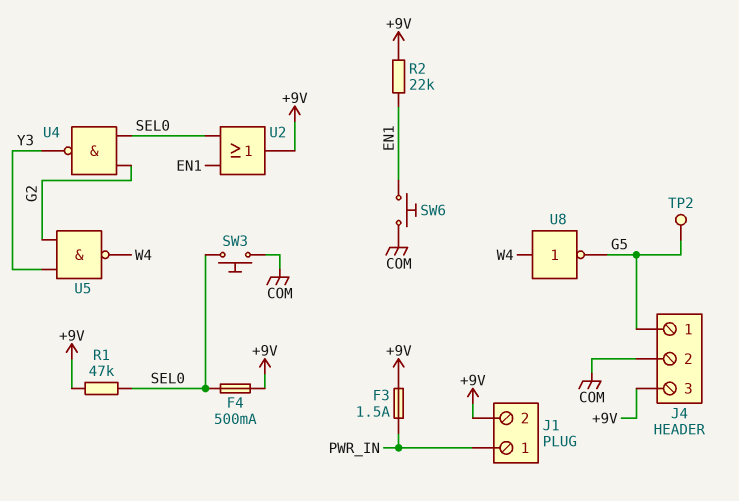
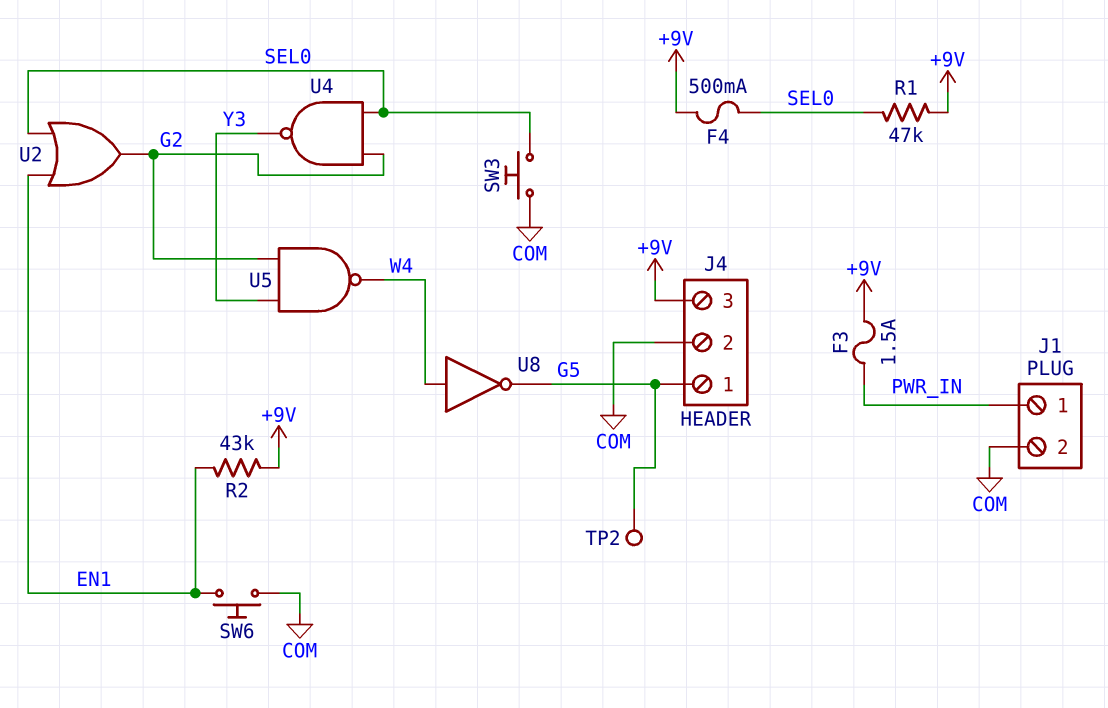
J1 pin 2: +9V -> COM
R2: 22k (+9V, EN1) -> 43k (+9V, EN1)
U2: OR (in EN1, in SEL0, out +9V) -> OR (in EN1, in SEL0, out G2)

